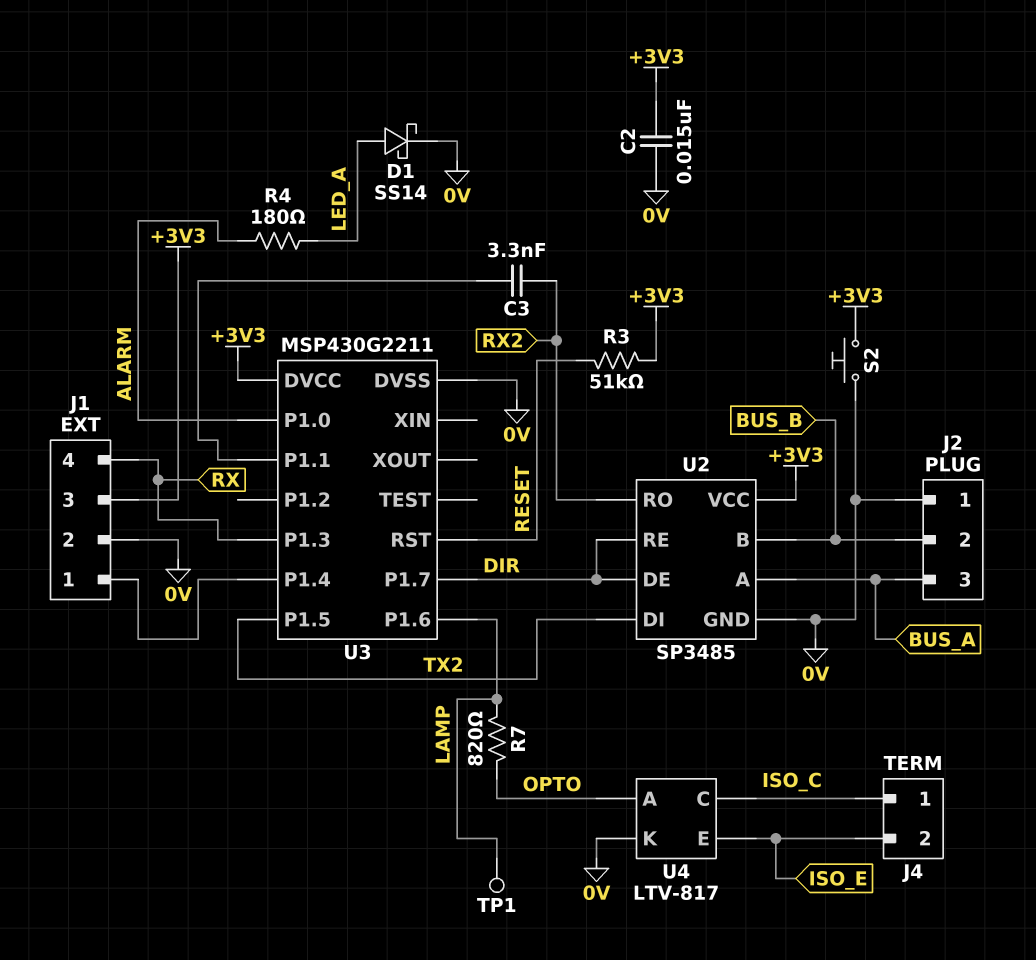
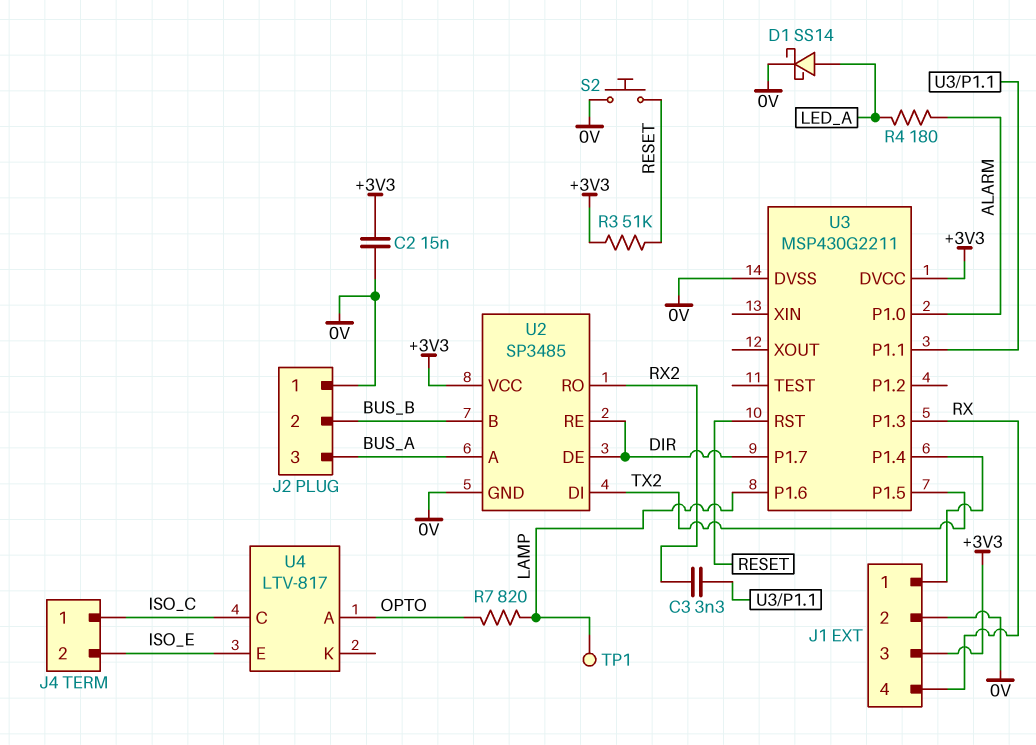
S2: button (+3V3, 0V) -> button (0V, RESET)
U4 pin K: 0V -> none

